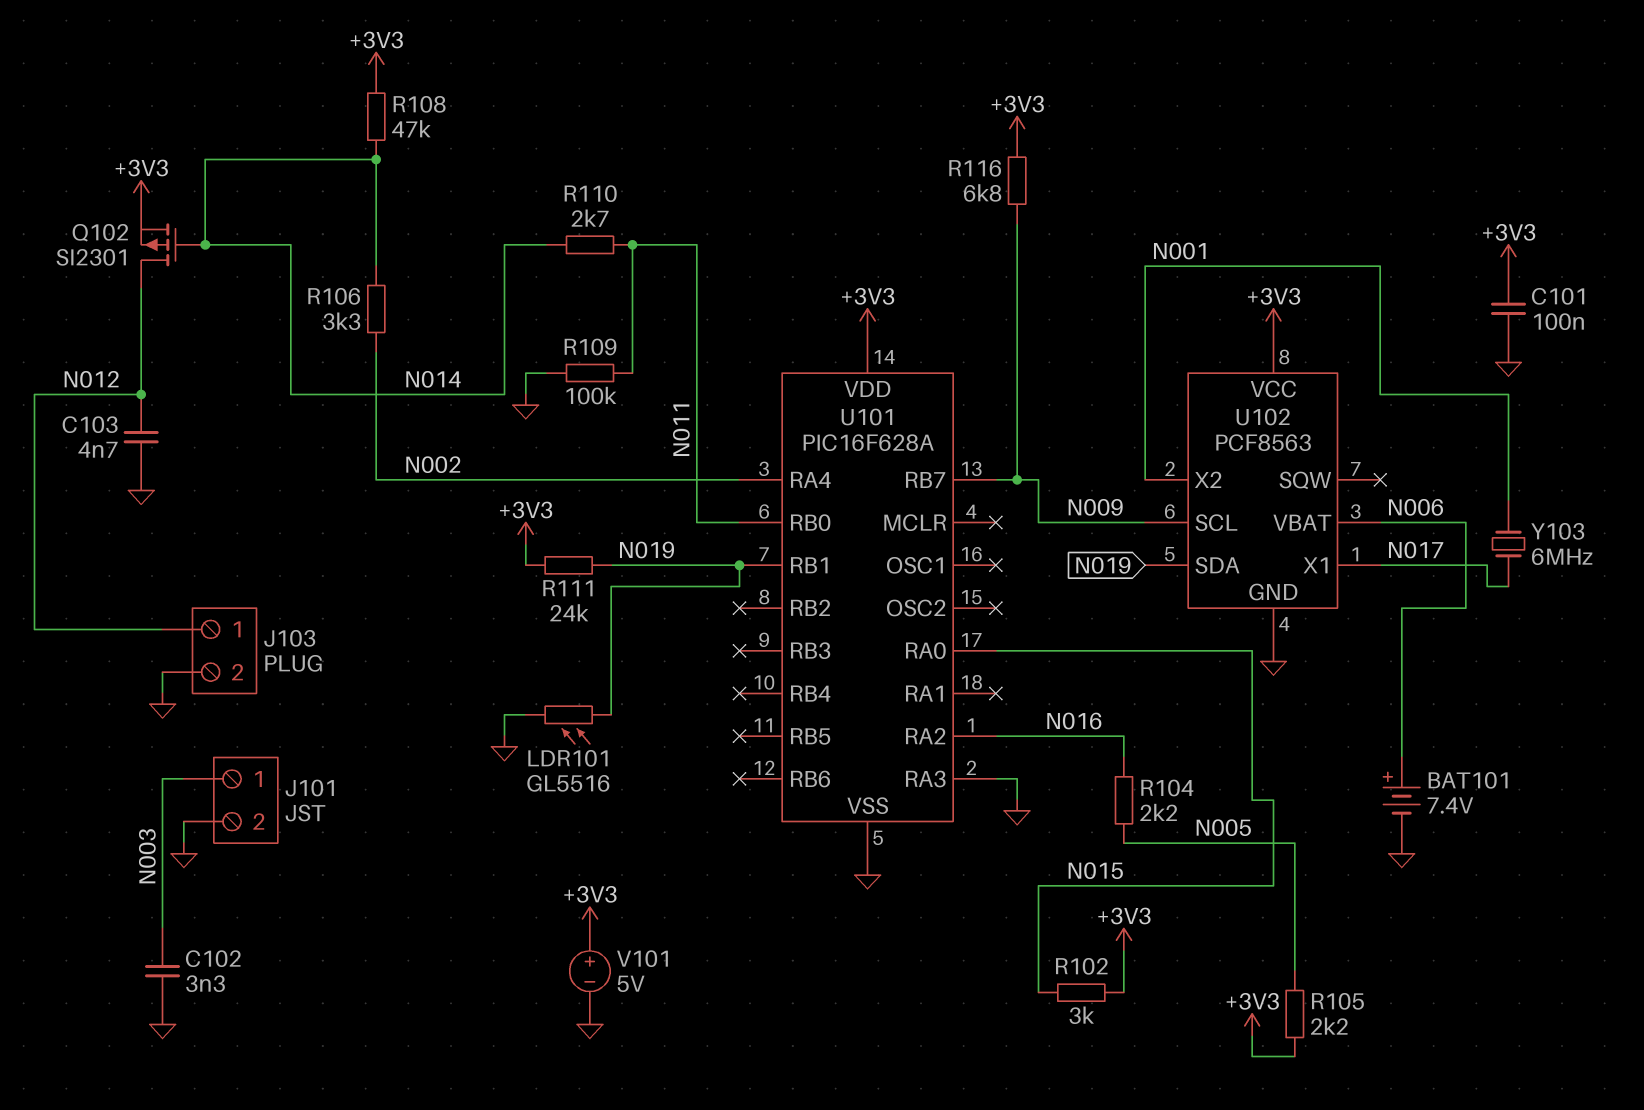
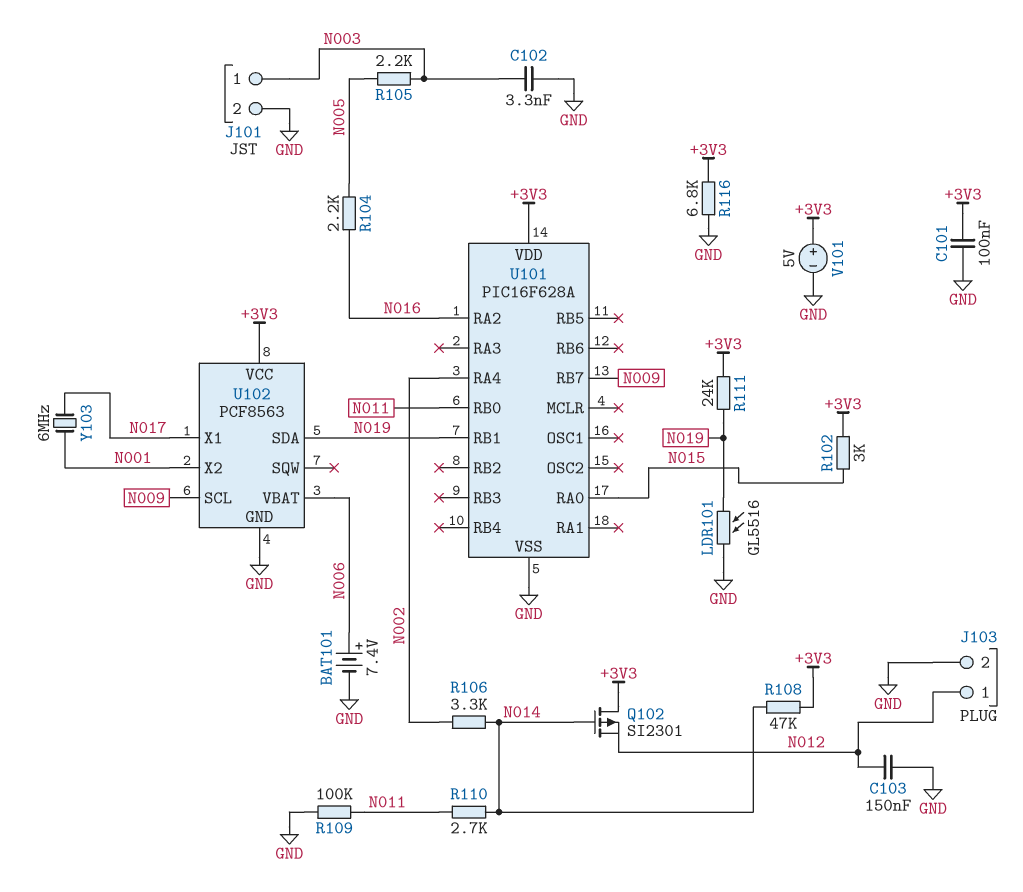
C103: 4.7nF (GND, N012) -> 150nF (GND, N012)
Q102: PMOS SI2301 (G N014, D N012, S +3V3) -> PMOS SI2301 (G N014, D +3V3, S N012)
R105: 2.2k (+3V3, N005) -> 2.2k (N003, N005)
R116: 6.8k (+3V3, N009) -> 6.8k (+3V3, GND)
U101 pin RA3: GND -> none

